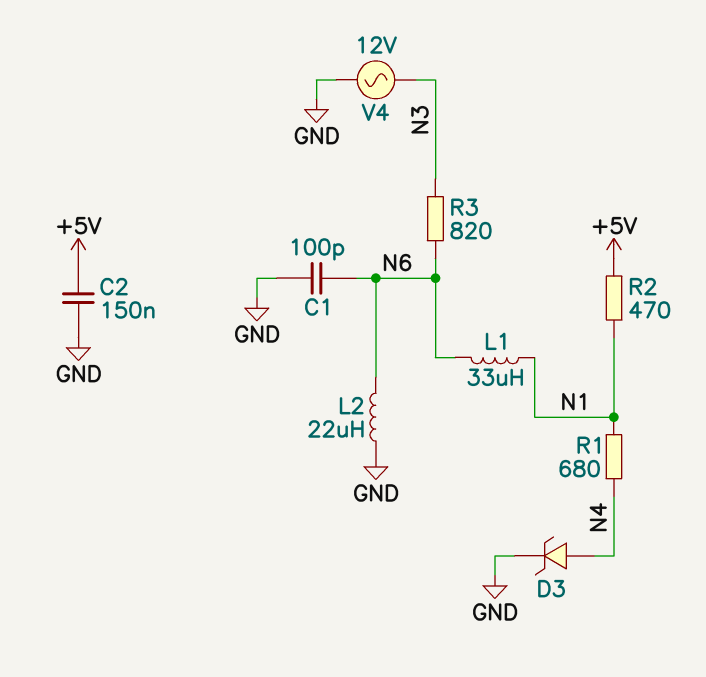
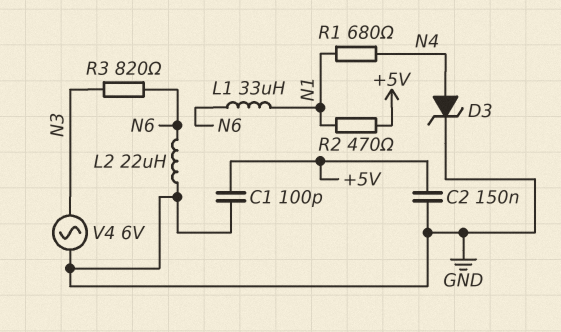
C1: 100pF (GND, N6) -> 100pF (+5V, GND)
V4: AC 12V (GND, N3) -> AC 6V (GND, N3)

